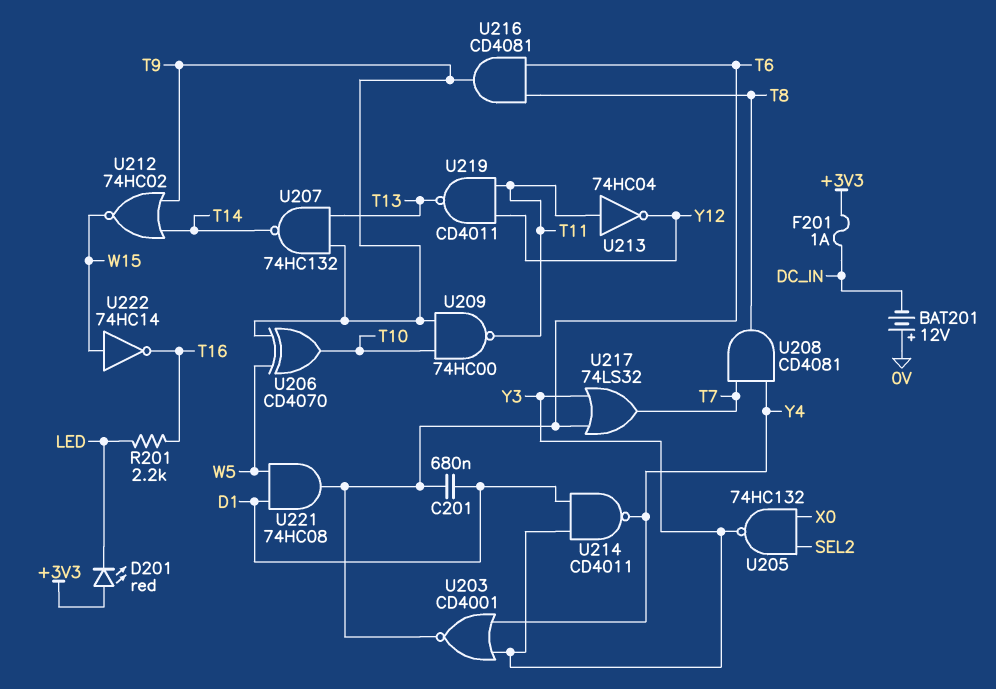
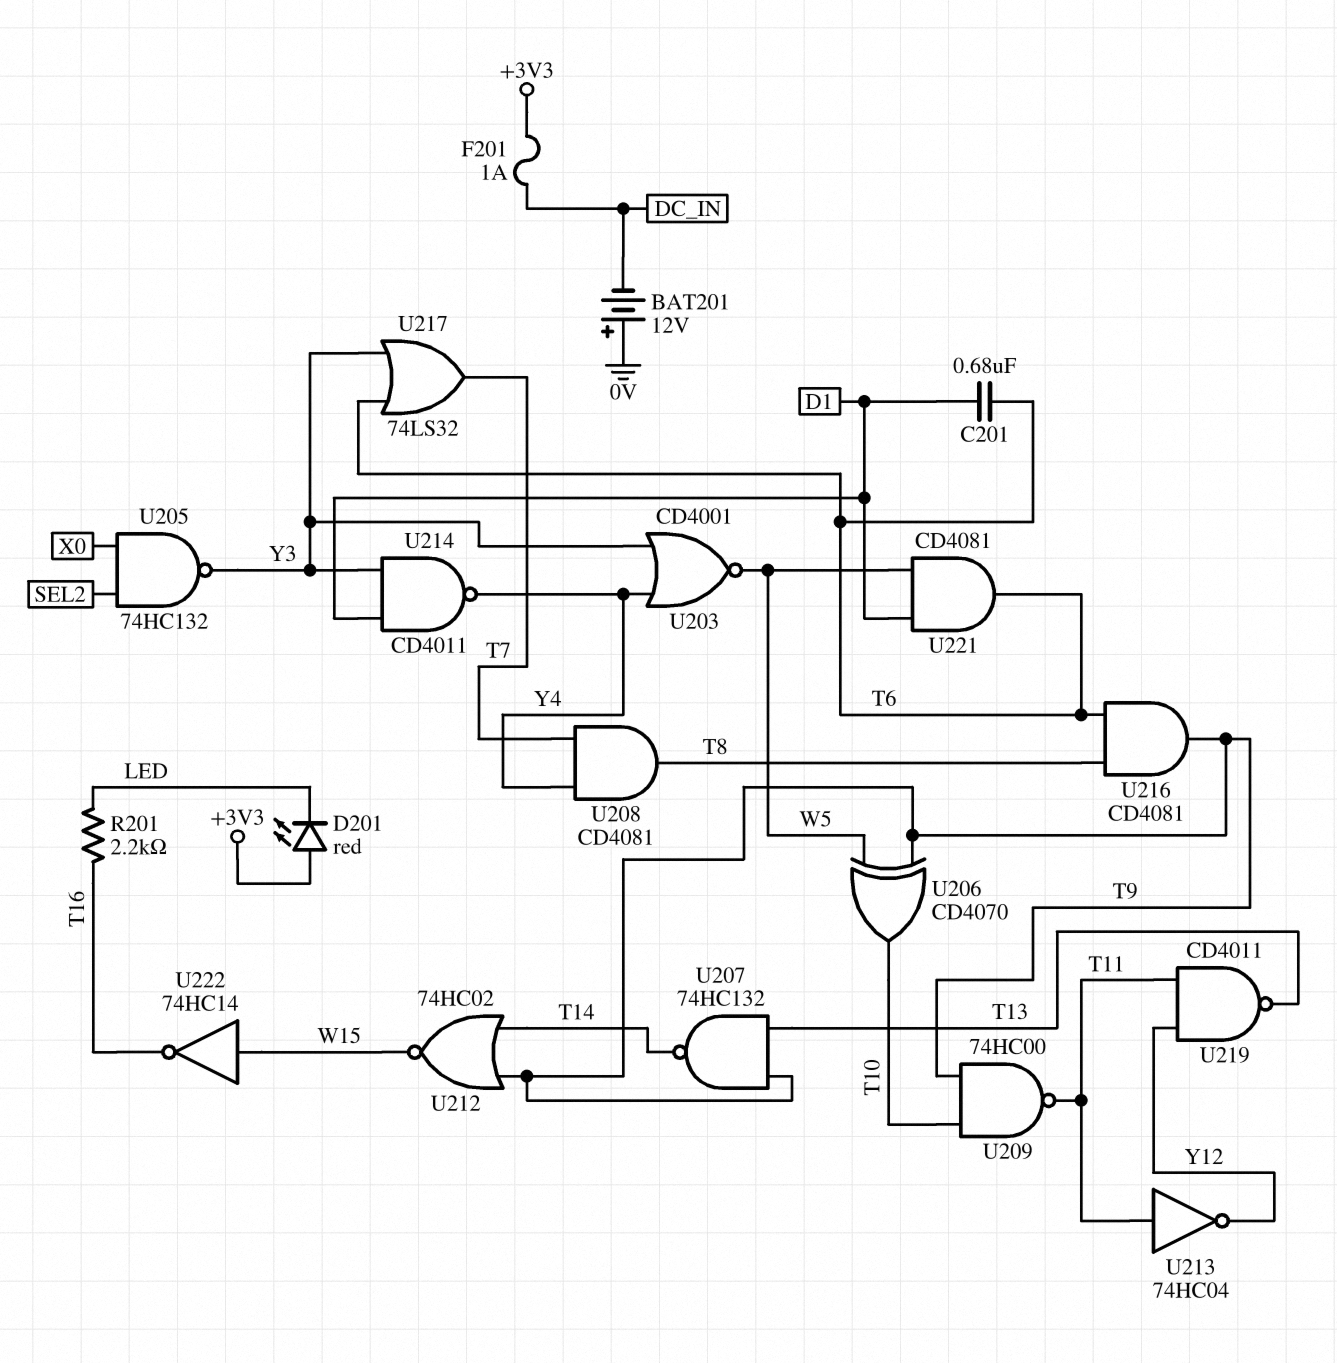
U203: NOR CD4001 (in Y3, in Y4, out T6) -> NOR CD4001 (in Y3, in Y4, out W5)
U221: AND 74HC08 (in D1, in W5, out T6) -> AND CD4081 (in D1, in W5, out T6)

